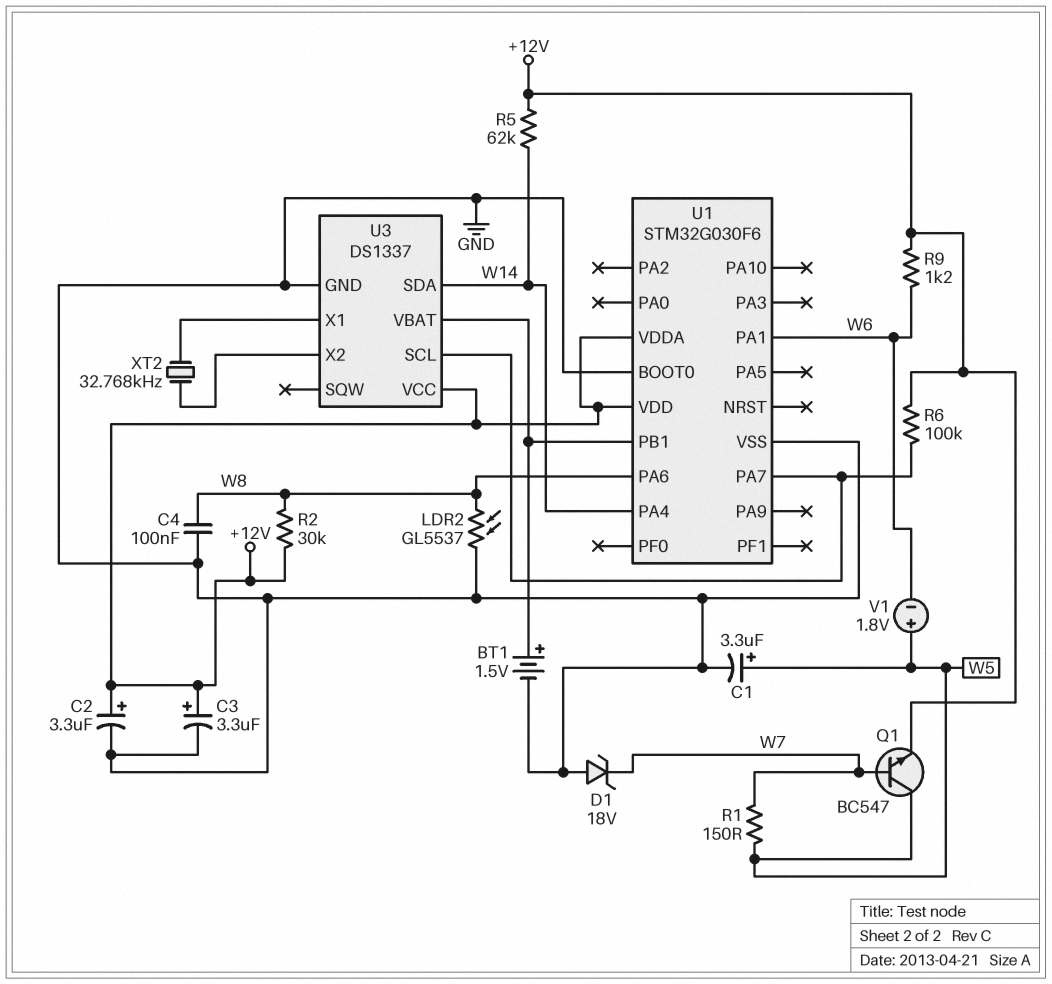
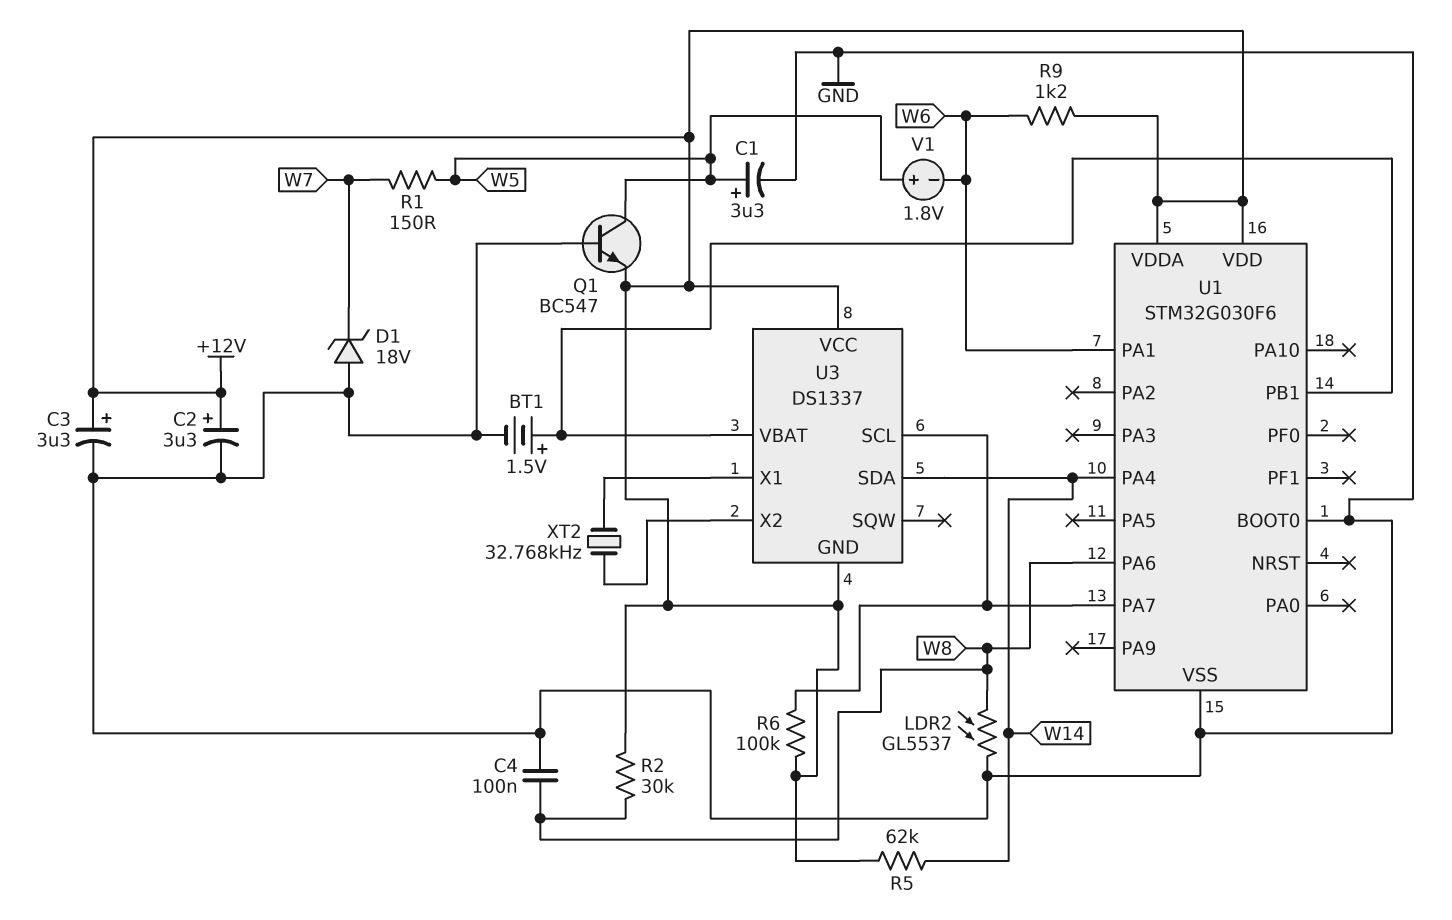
Q1: NPN BC547 (B W7, C W5, E +12V) -> NPN BC547 (B GND, C W5, E +12V)
U3 pin GND: GND -> +12V

